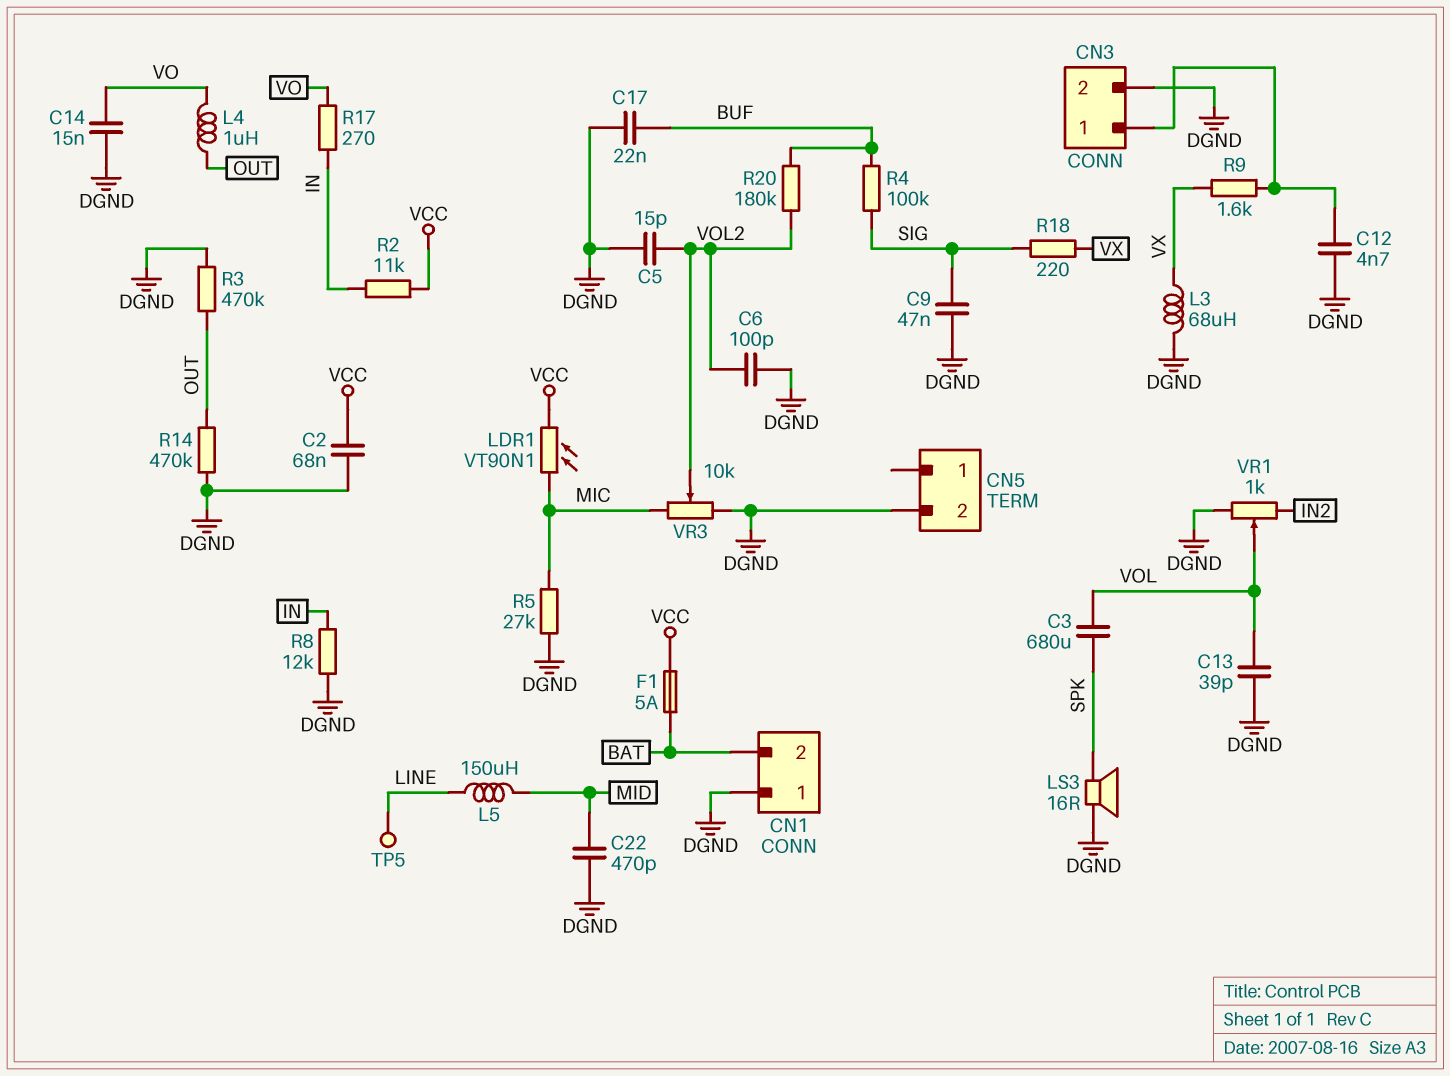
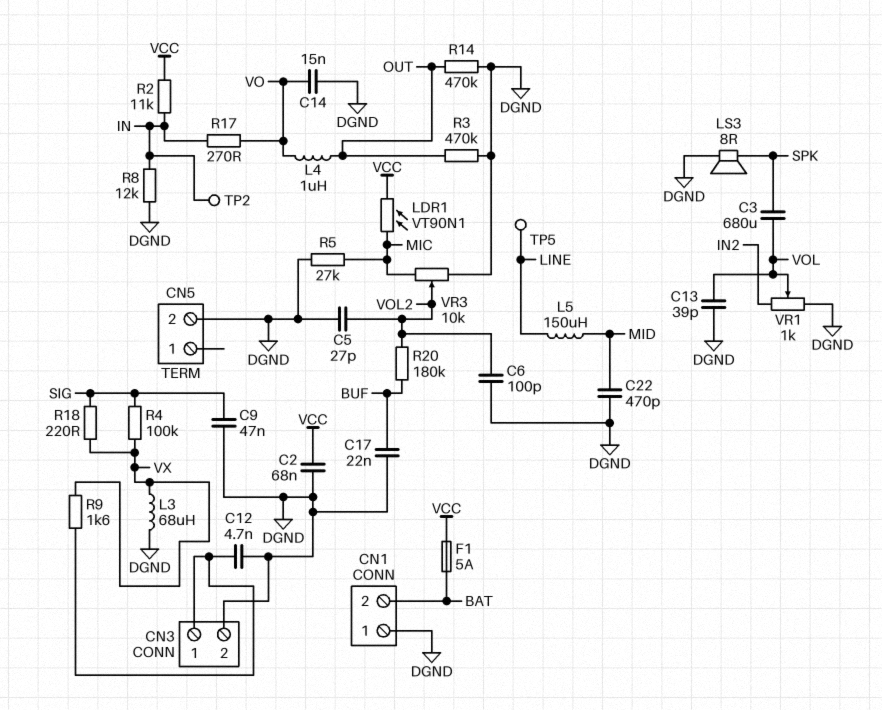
C5: 15pF (DGND, VOL2) -> 27pF (DGND, VOL2)
LS3: speaker 16R (DGND, SPK) -> speaker 8R (DGND, SPK)
R4: 100k (BUF, SIG) -> 100k (SIG, VX)
TP2: none -> test point (IN)

